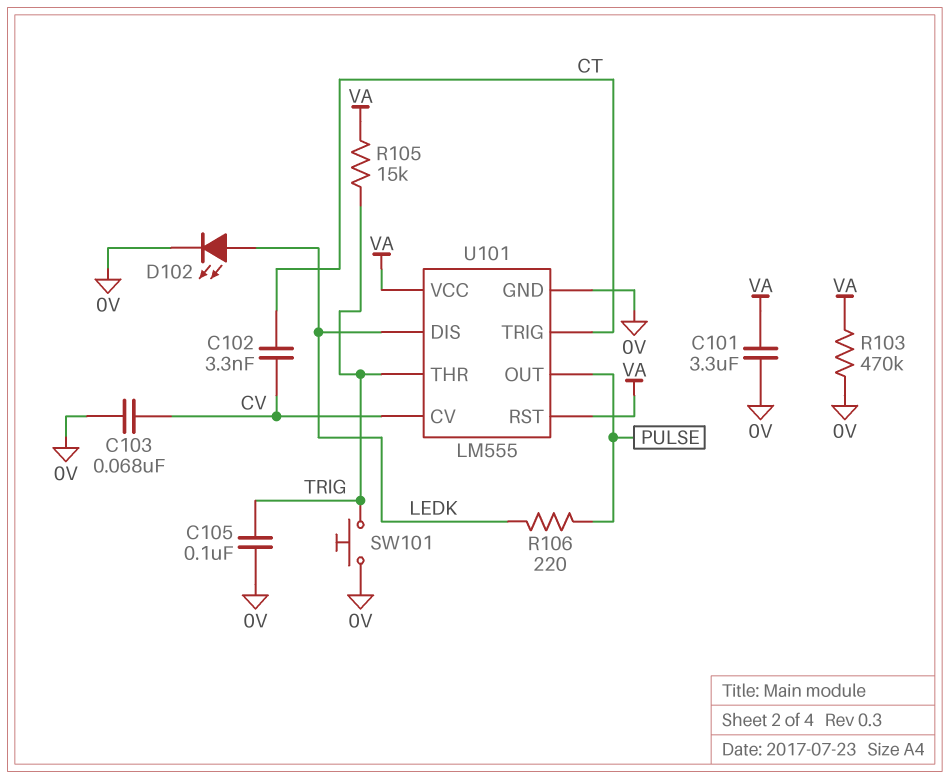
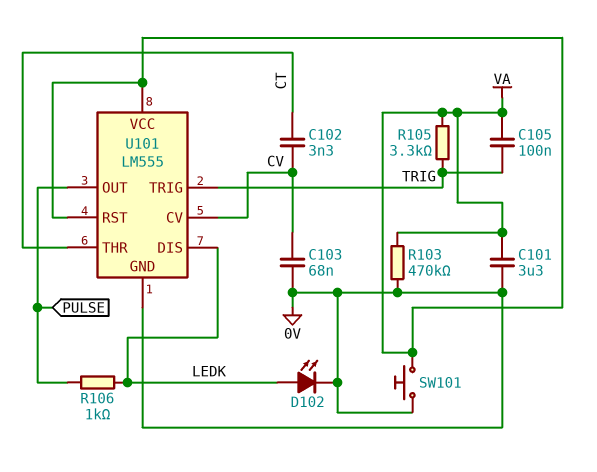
C105: 100nF (0V, TRIG) -> 100nF (TRIG, VA)
R105: 15k (TRIG, VA) -> 3.3k (TRIG, VA)
R106: 220 (LEDK, PULSE) -> 1k (LEDK, PULSE)
SW101: button (0V, TRIG) -> button (0V, VA)
U101 pin THR: TRIG -> CT
U101 pin TRIG: CT -> TRIG

